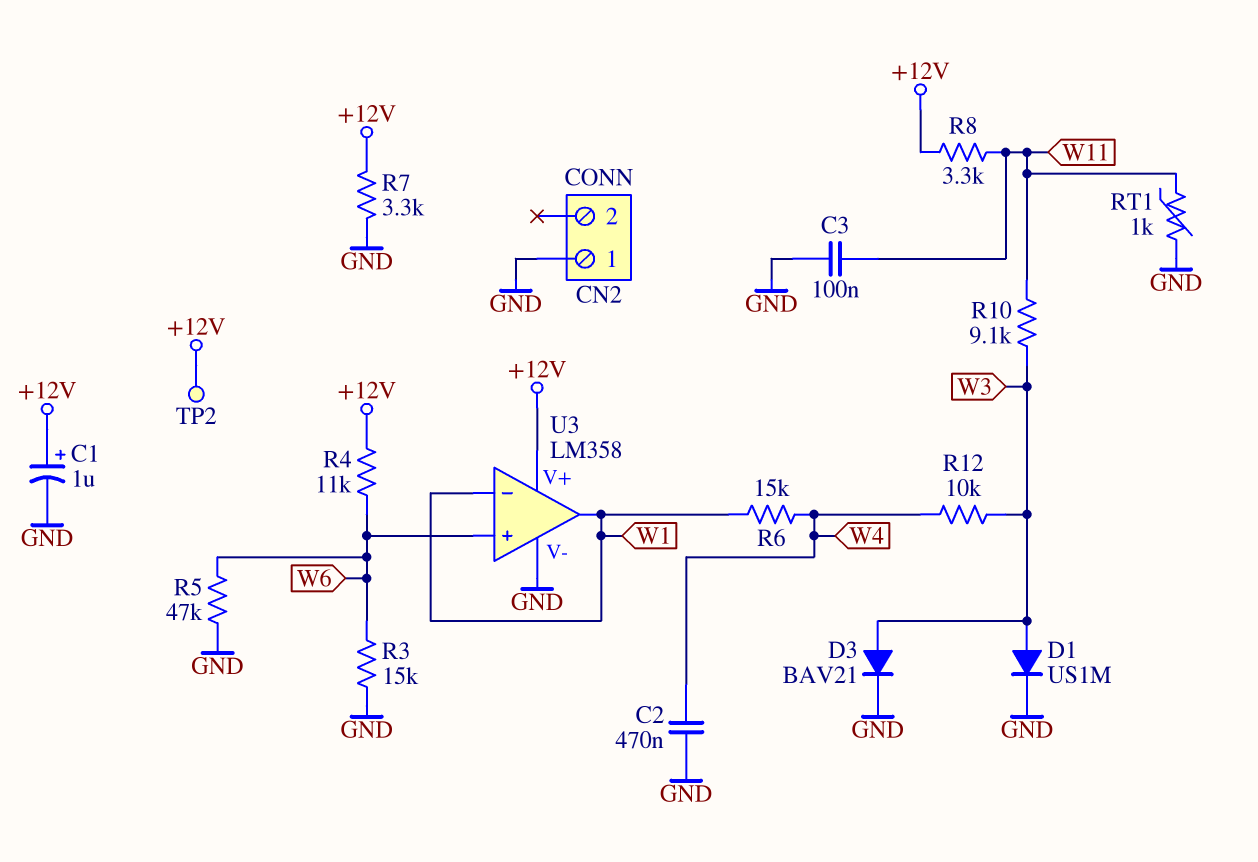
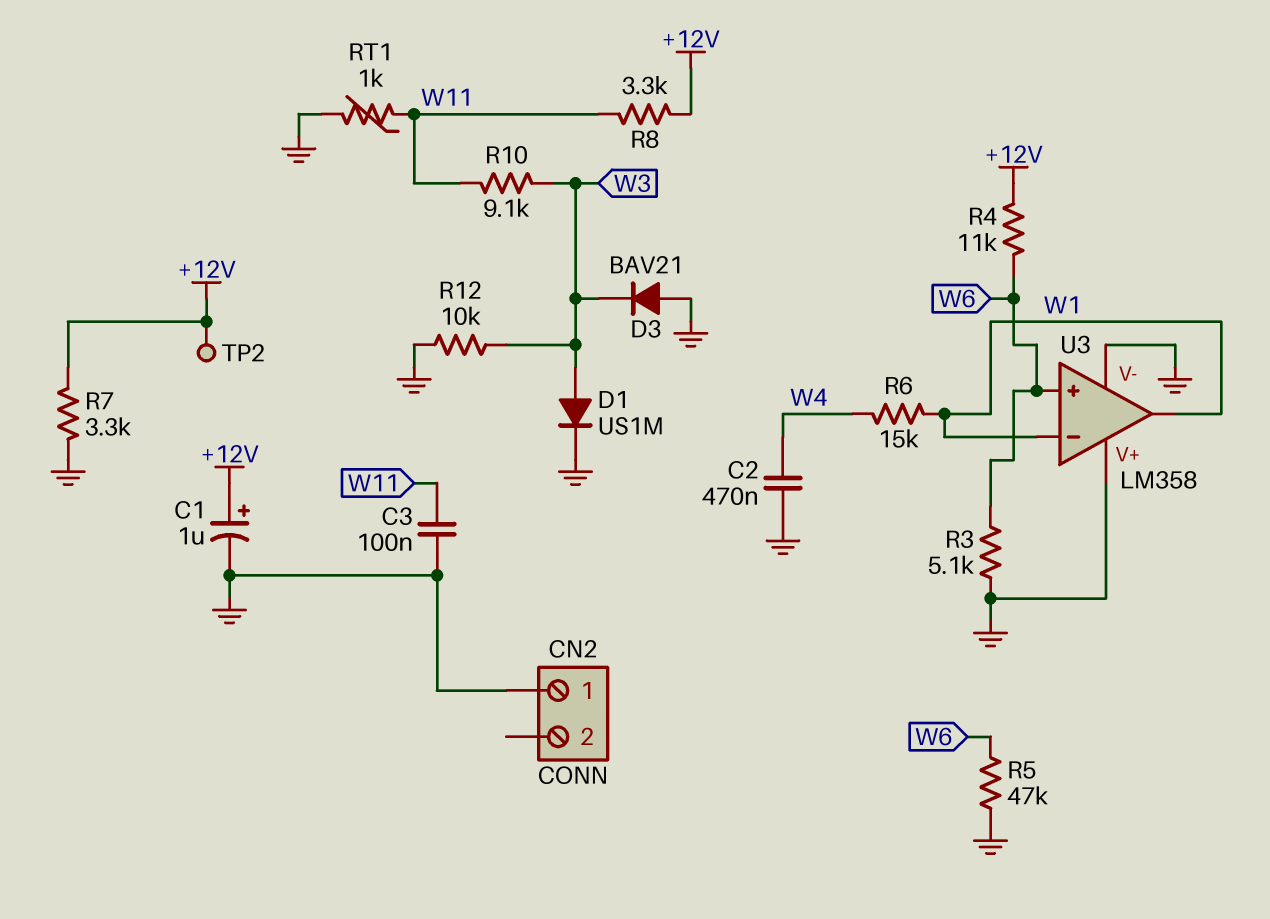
D3: diode BAV21 (A W3, K GND) -> diode BAV21 (A GND, K W3)
R3: 15k (GND, W6) -> 5.1k (GND, W6)
R12: 10k (W3, W4) -> 10k (GND, W3)
U3 pin V+: +12V -> GND

